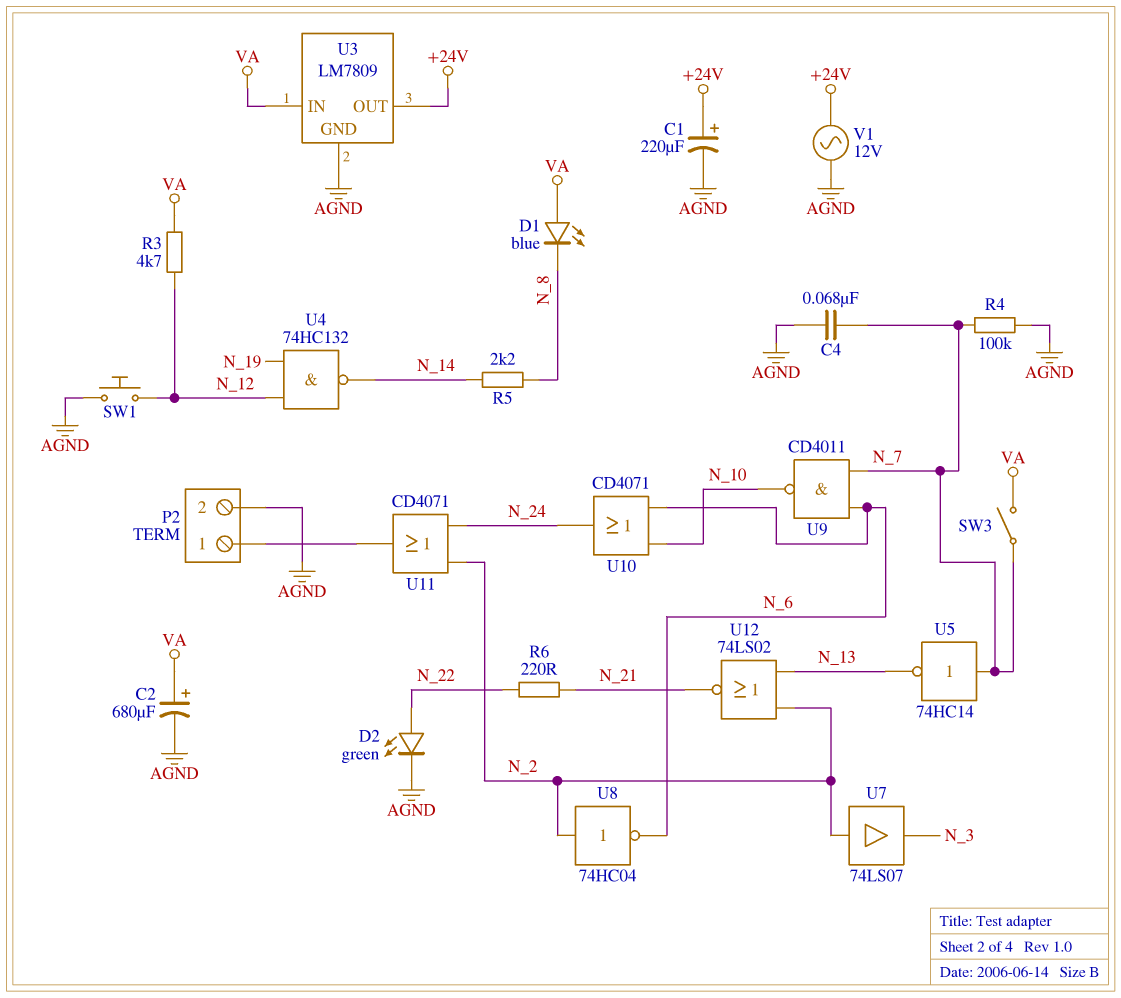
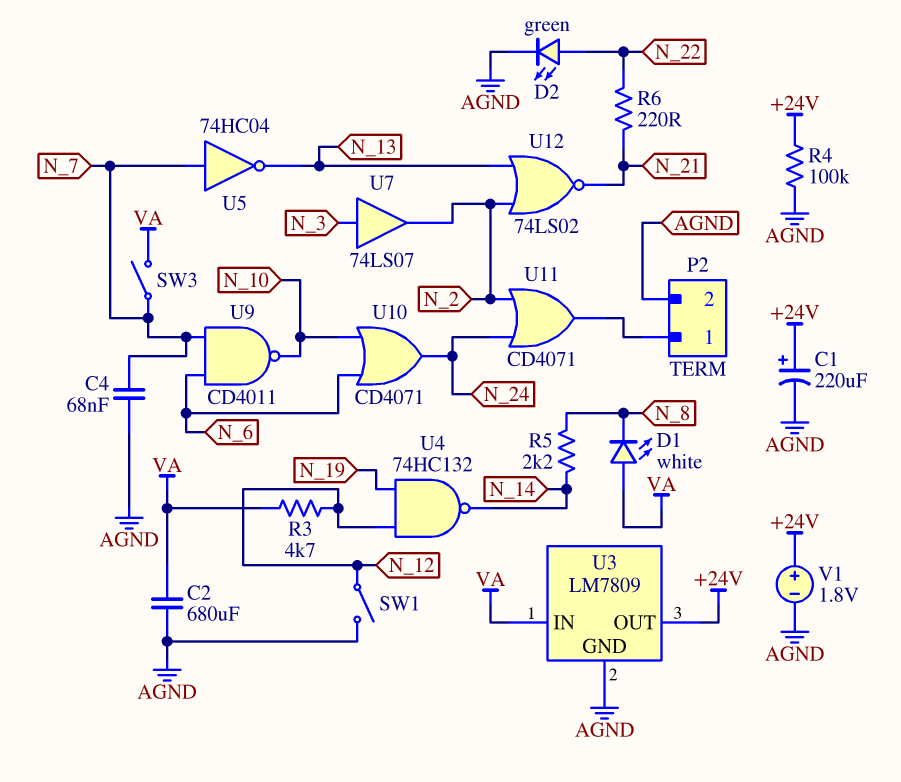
C2: 680uF (plus VA, minus AGND) -> 680uF (AGND, VA)
D1: LED blue (A VA, K N_8) -> LED white (A VA, K N_8)
R4: 100k (AGND, N_7) -> 100k (+24V, AGND)
SW1: button (AGND, N_12) -> switch (AGND, N_12)
U5: NOT 74HC14 (in N_7, out N_13) -> NOT 74HC04 (in N_7, out N_13)
U7: buffer 74LS07 (in N_2, out N_3) -> buffer 74LS07 (in N_3, out N_2)
U8: NOT 74HC04 (in N_2, out N_6) -> none
V1: AC 12V (+24V, AGND) -> 1.8V (plus +24V, minus AGND)

